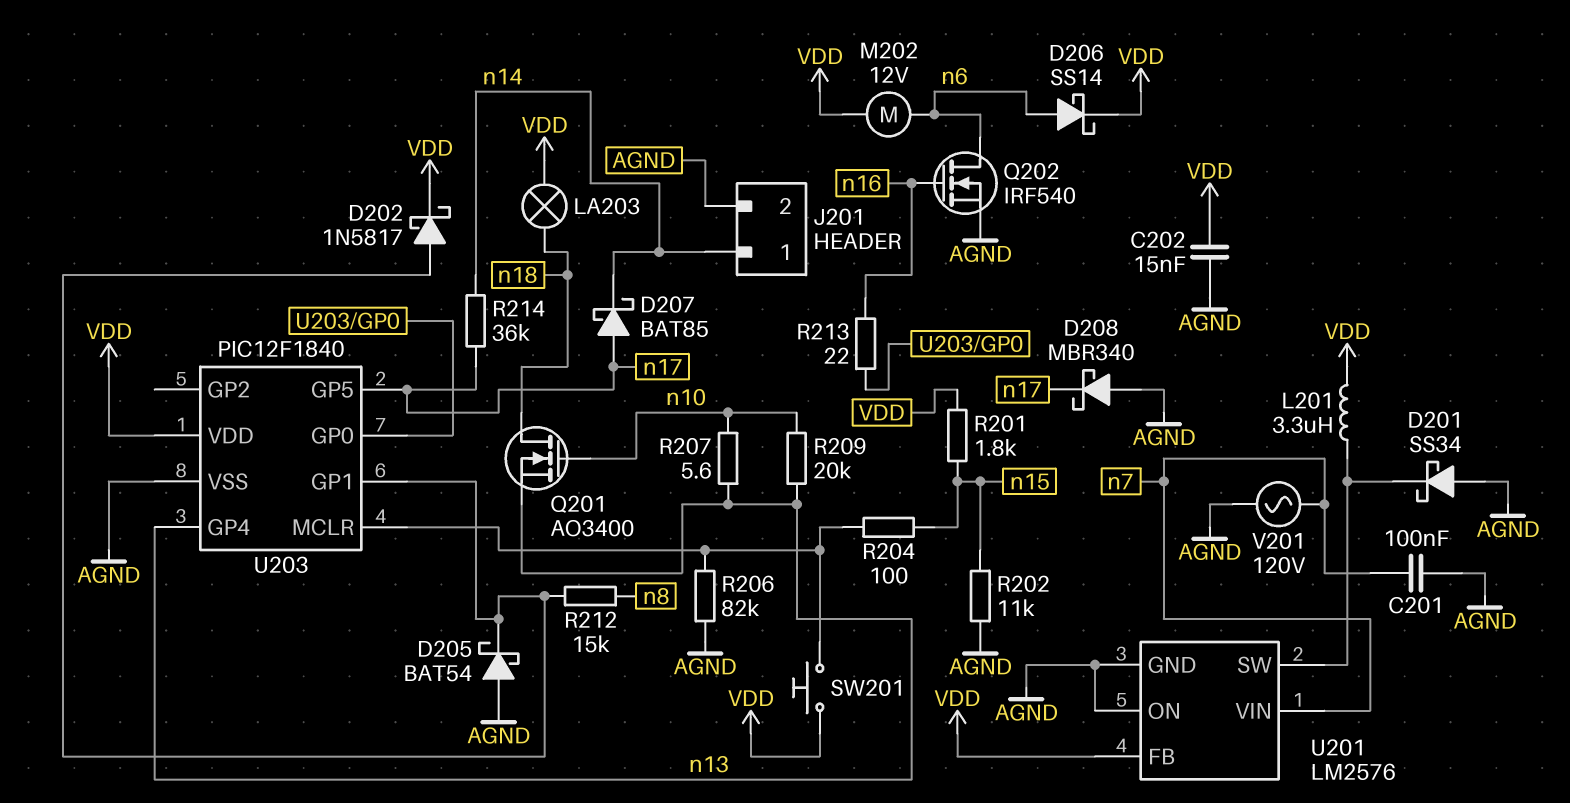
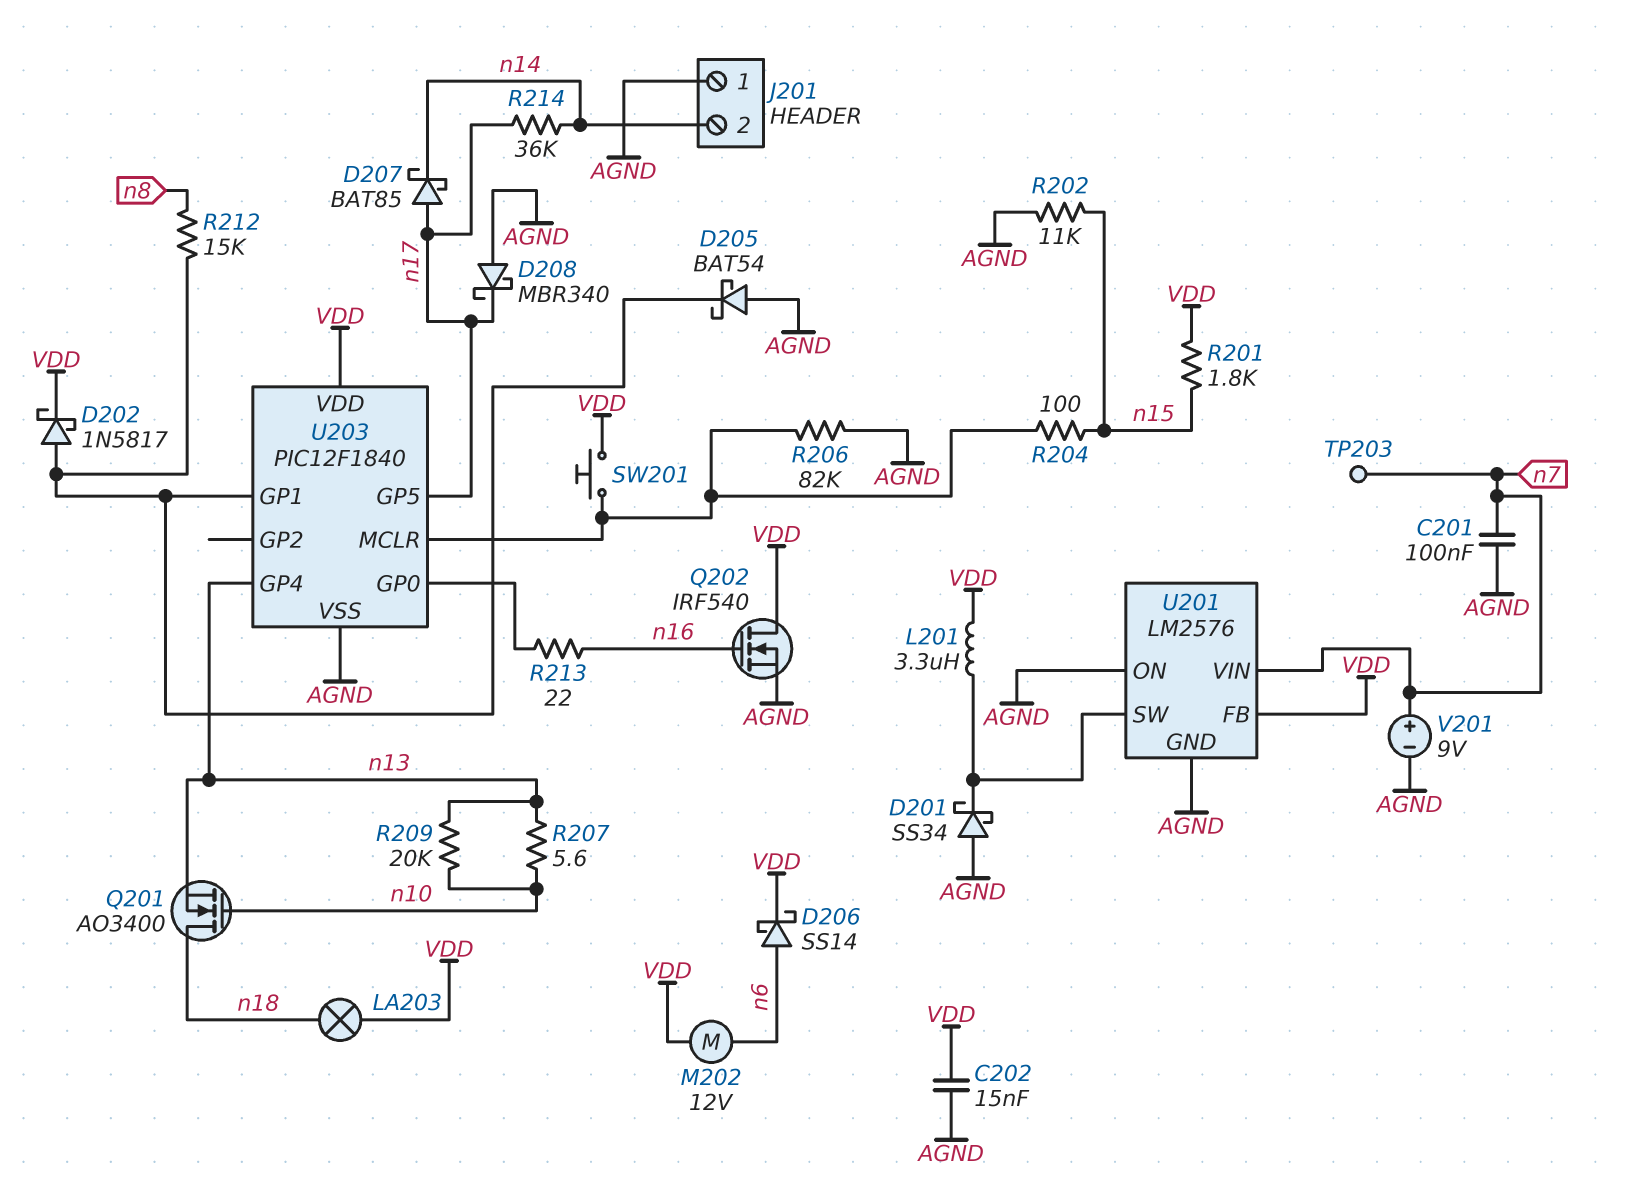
J201 pin 1: n14 -> AGND
J201 pin 2: AGND -> n14
Q202: NMOS IRF540 (G n16, D n6, S AGND) -> NMOS IRF540 (G n16, D VDD, S AGND)
TP203: none -> test point (n7)
V201: AC 120V (AGND, n7) -> 9V (plus n7, minus AGND)

